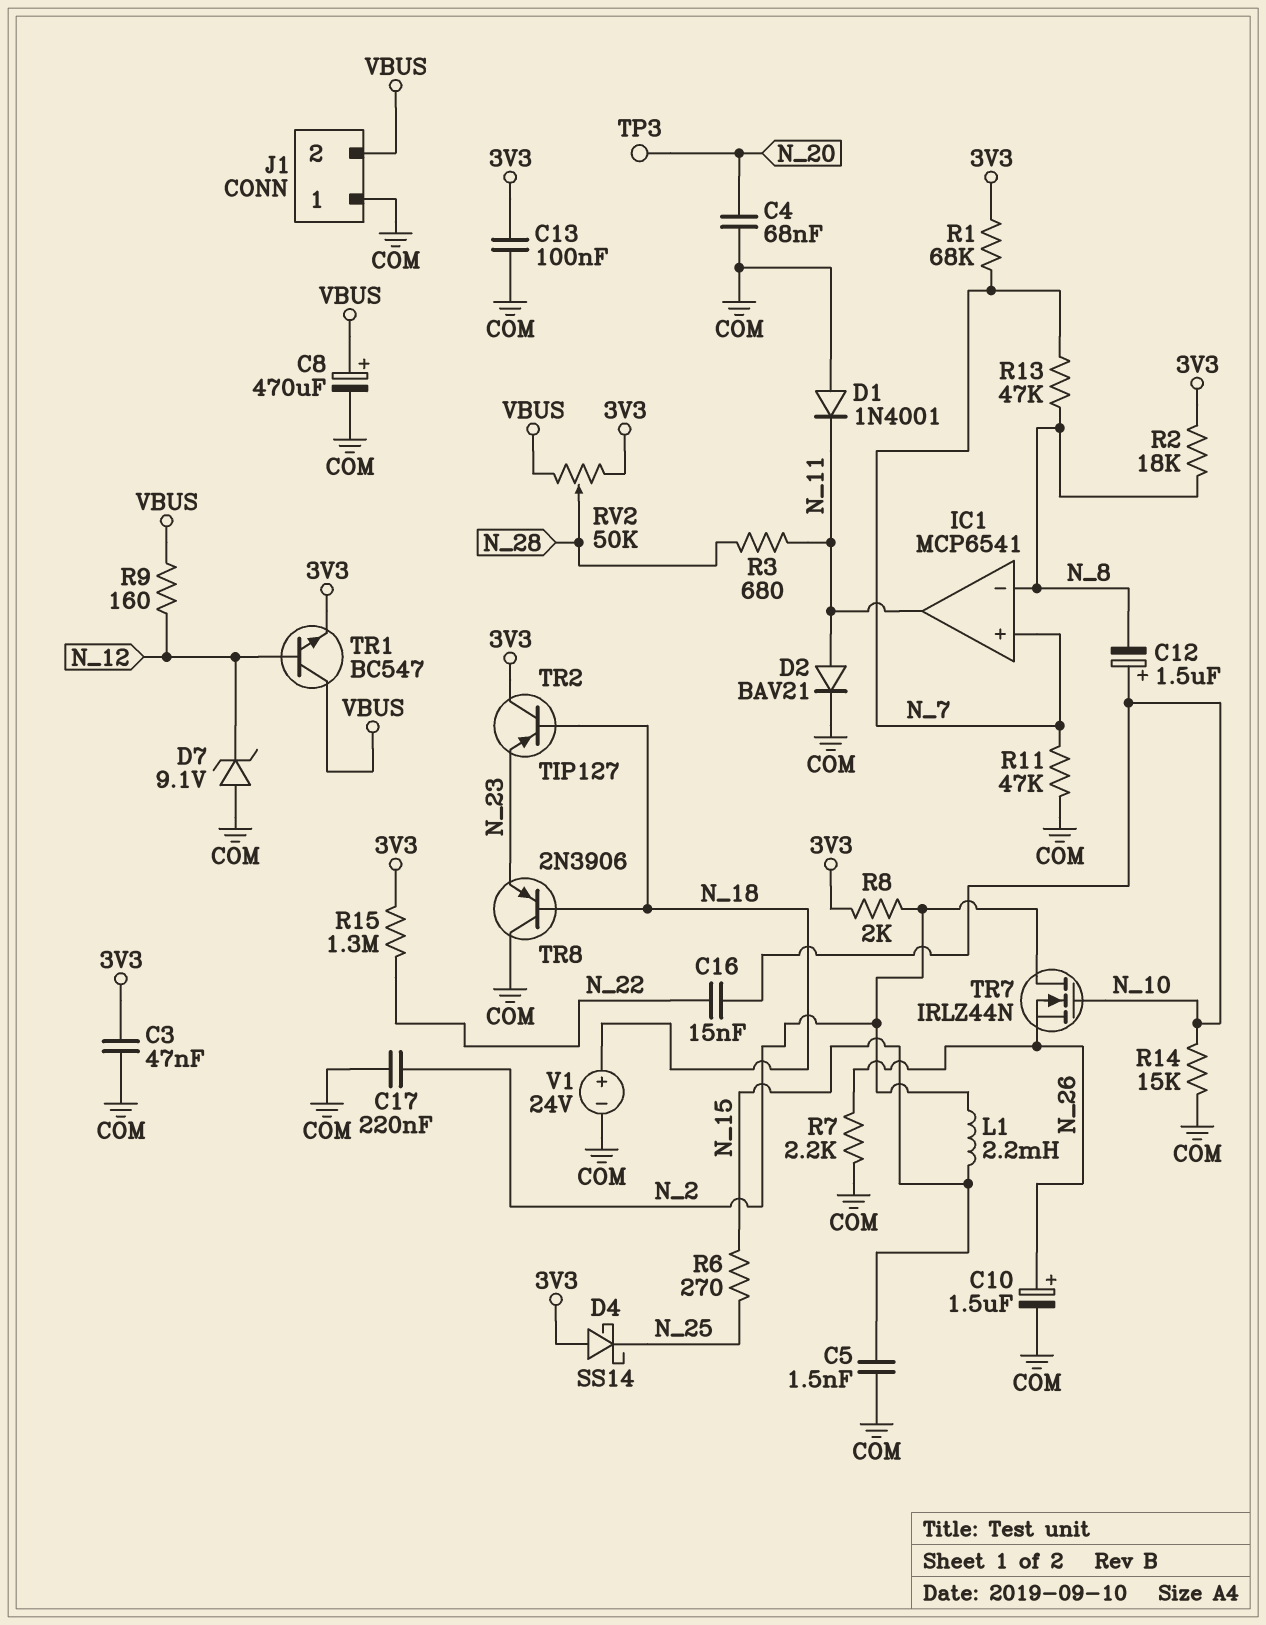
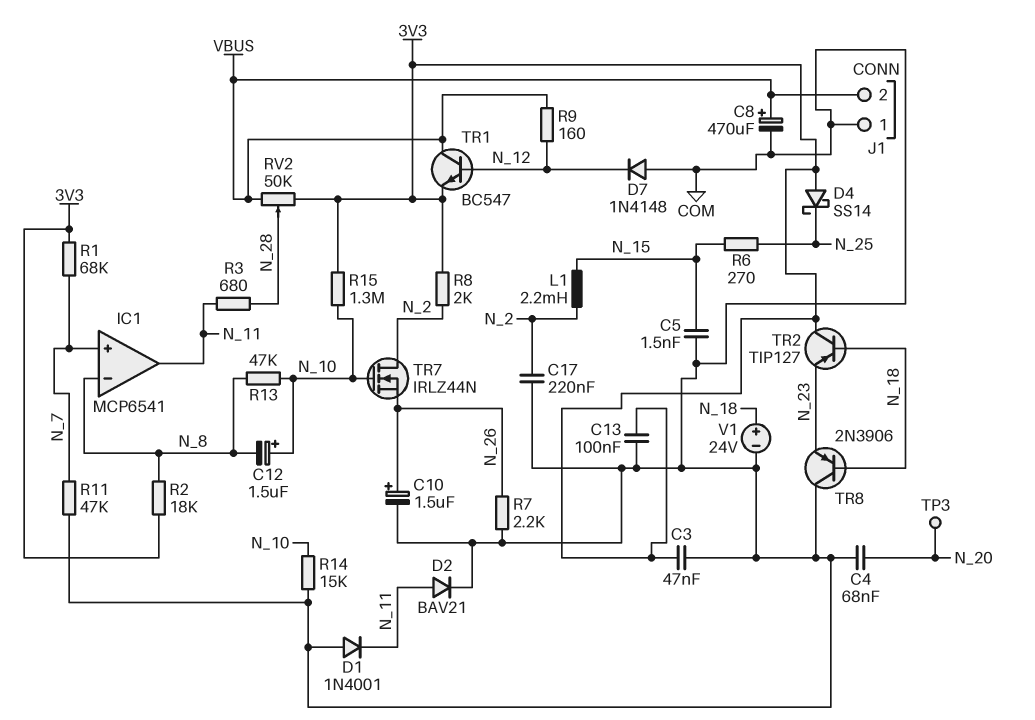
C16: 15nF (N_10, N_22) -> none
D7: zener 9.1V (A COM, K N_12) -> diode 1N4148 (A COM, K N_12)
R13: 47k (N_7, N_8) -> 47k (N_8, N_10)
R15: 1.3M (3V3, N_22) -> 1.3M (3V3, N_10)

